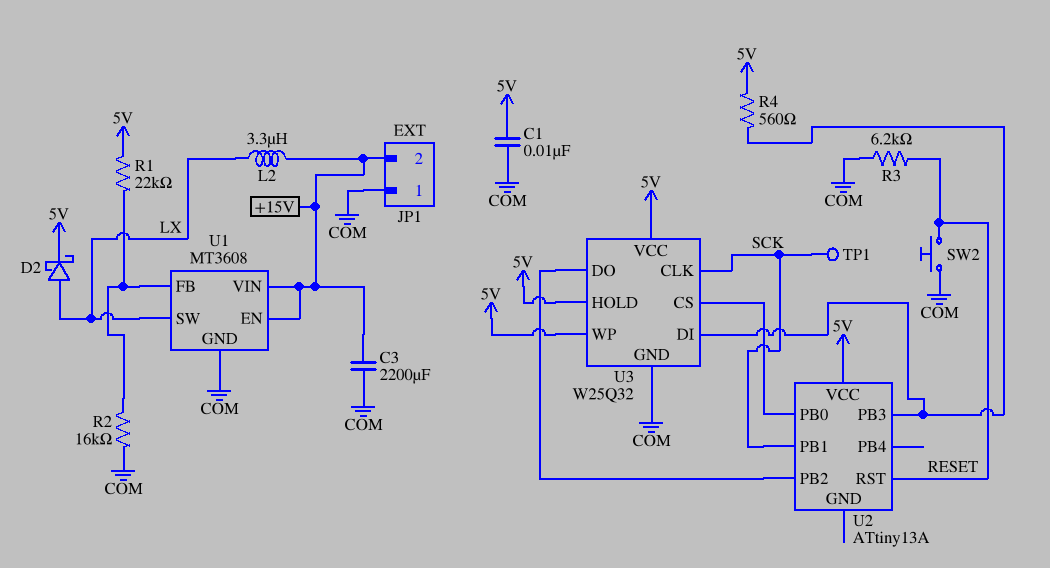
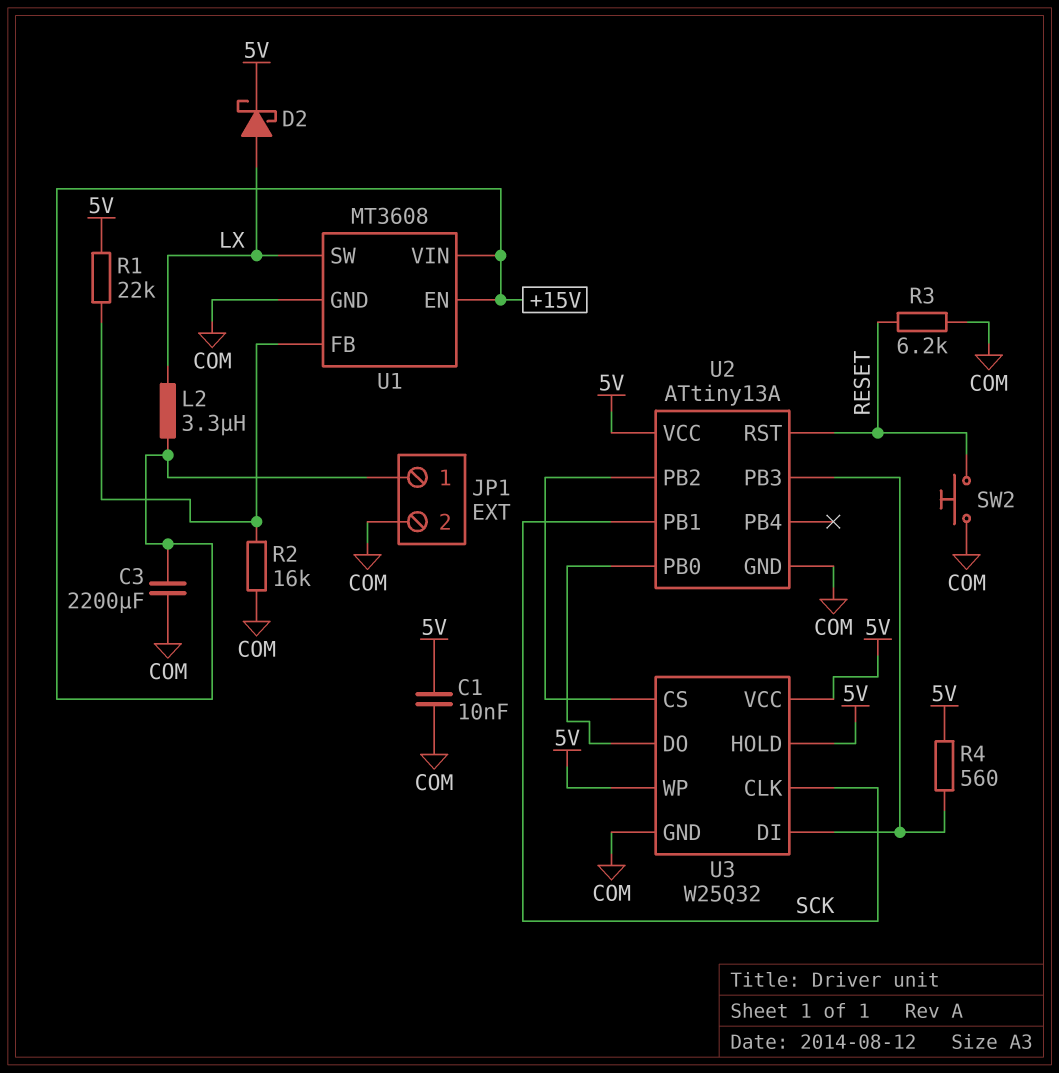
JP1 pin 1: COM -> +15V
JP1 pin 2: +15V -> COM
TP1: test point (SCK) -> none
U2 pin GND: none -> COM
U3 pin CS: U2/PB0 -> U2/PB2
U3 pin DO: U2/PB2 -> U2/PB0

